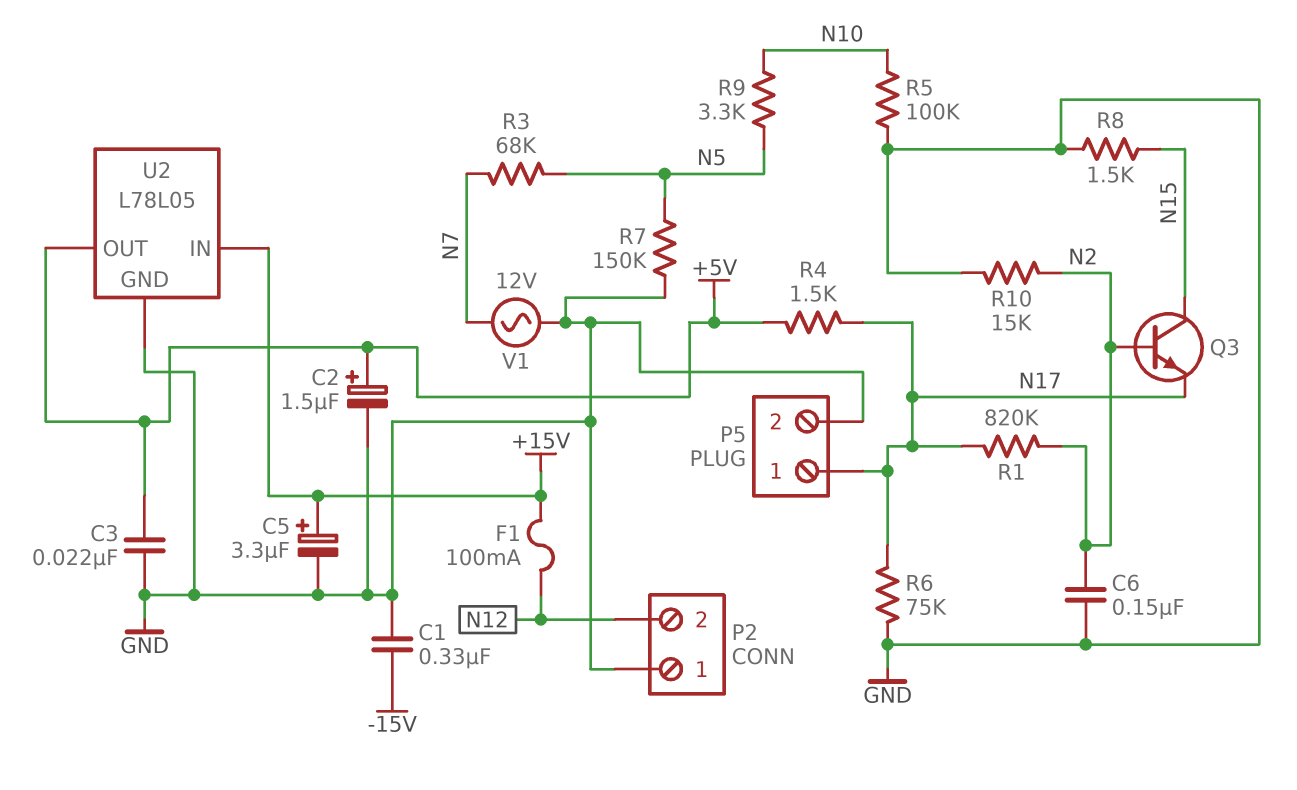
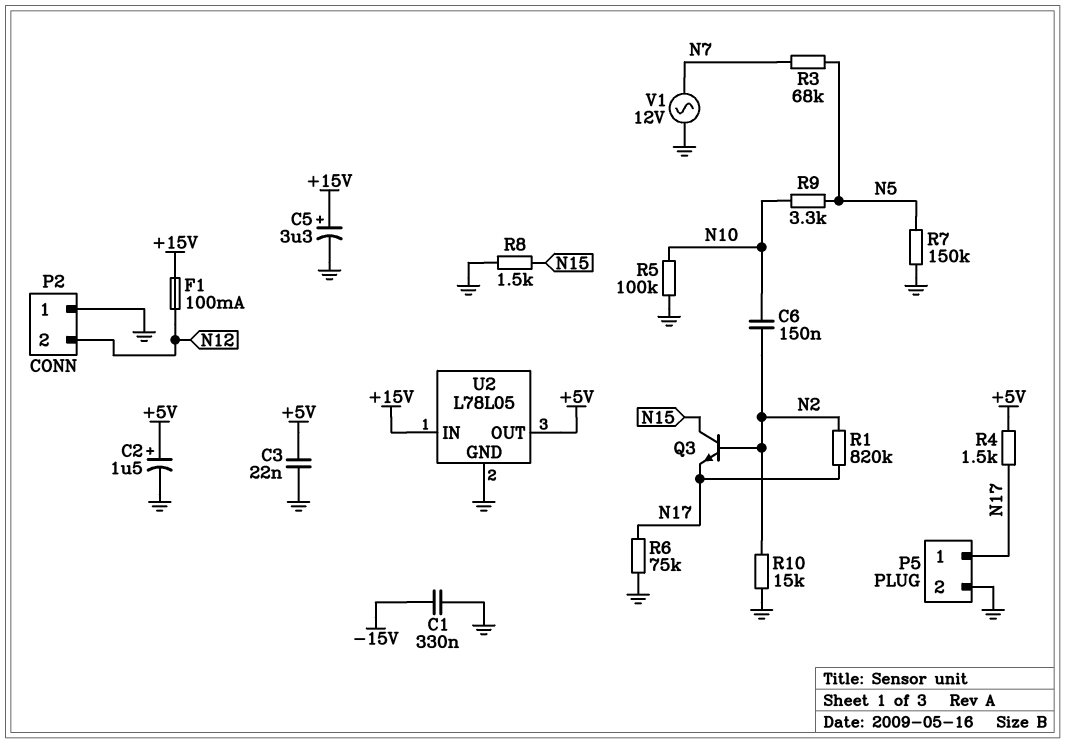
C6: 150nF (GND, N2) -> 150nF (N2, N10)

